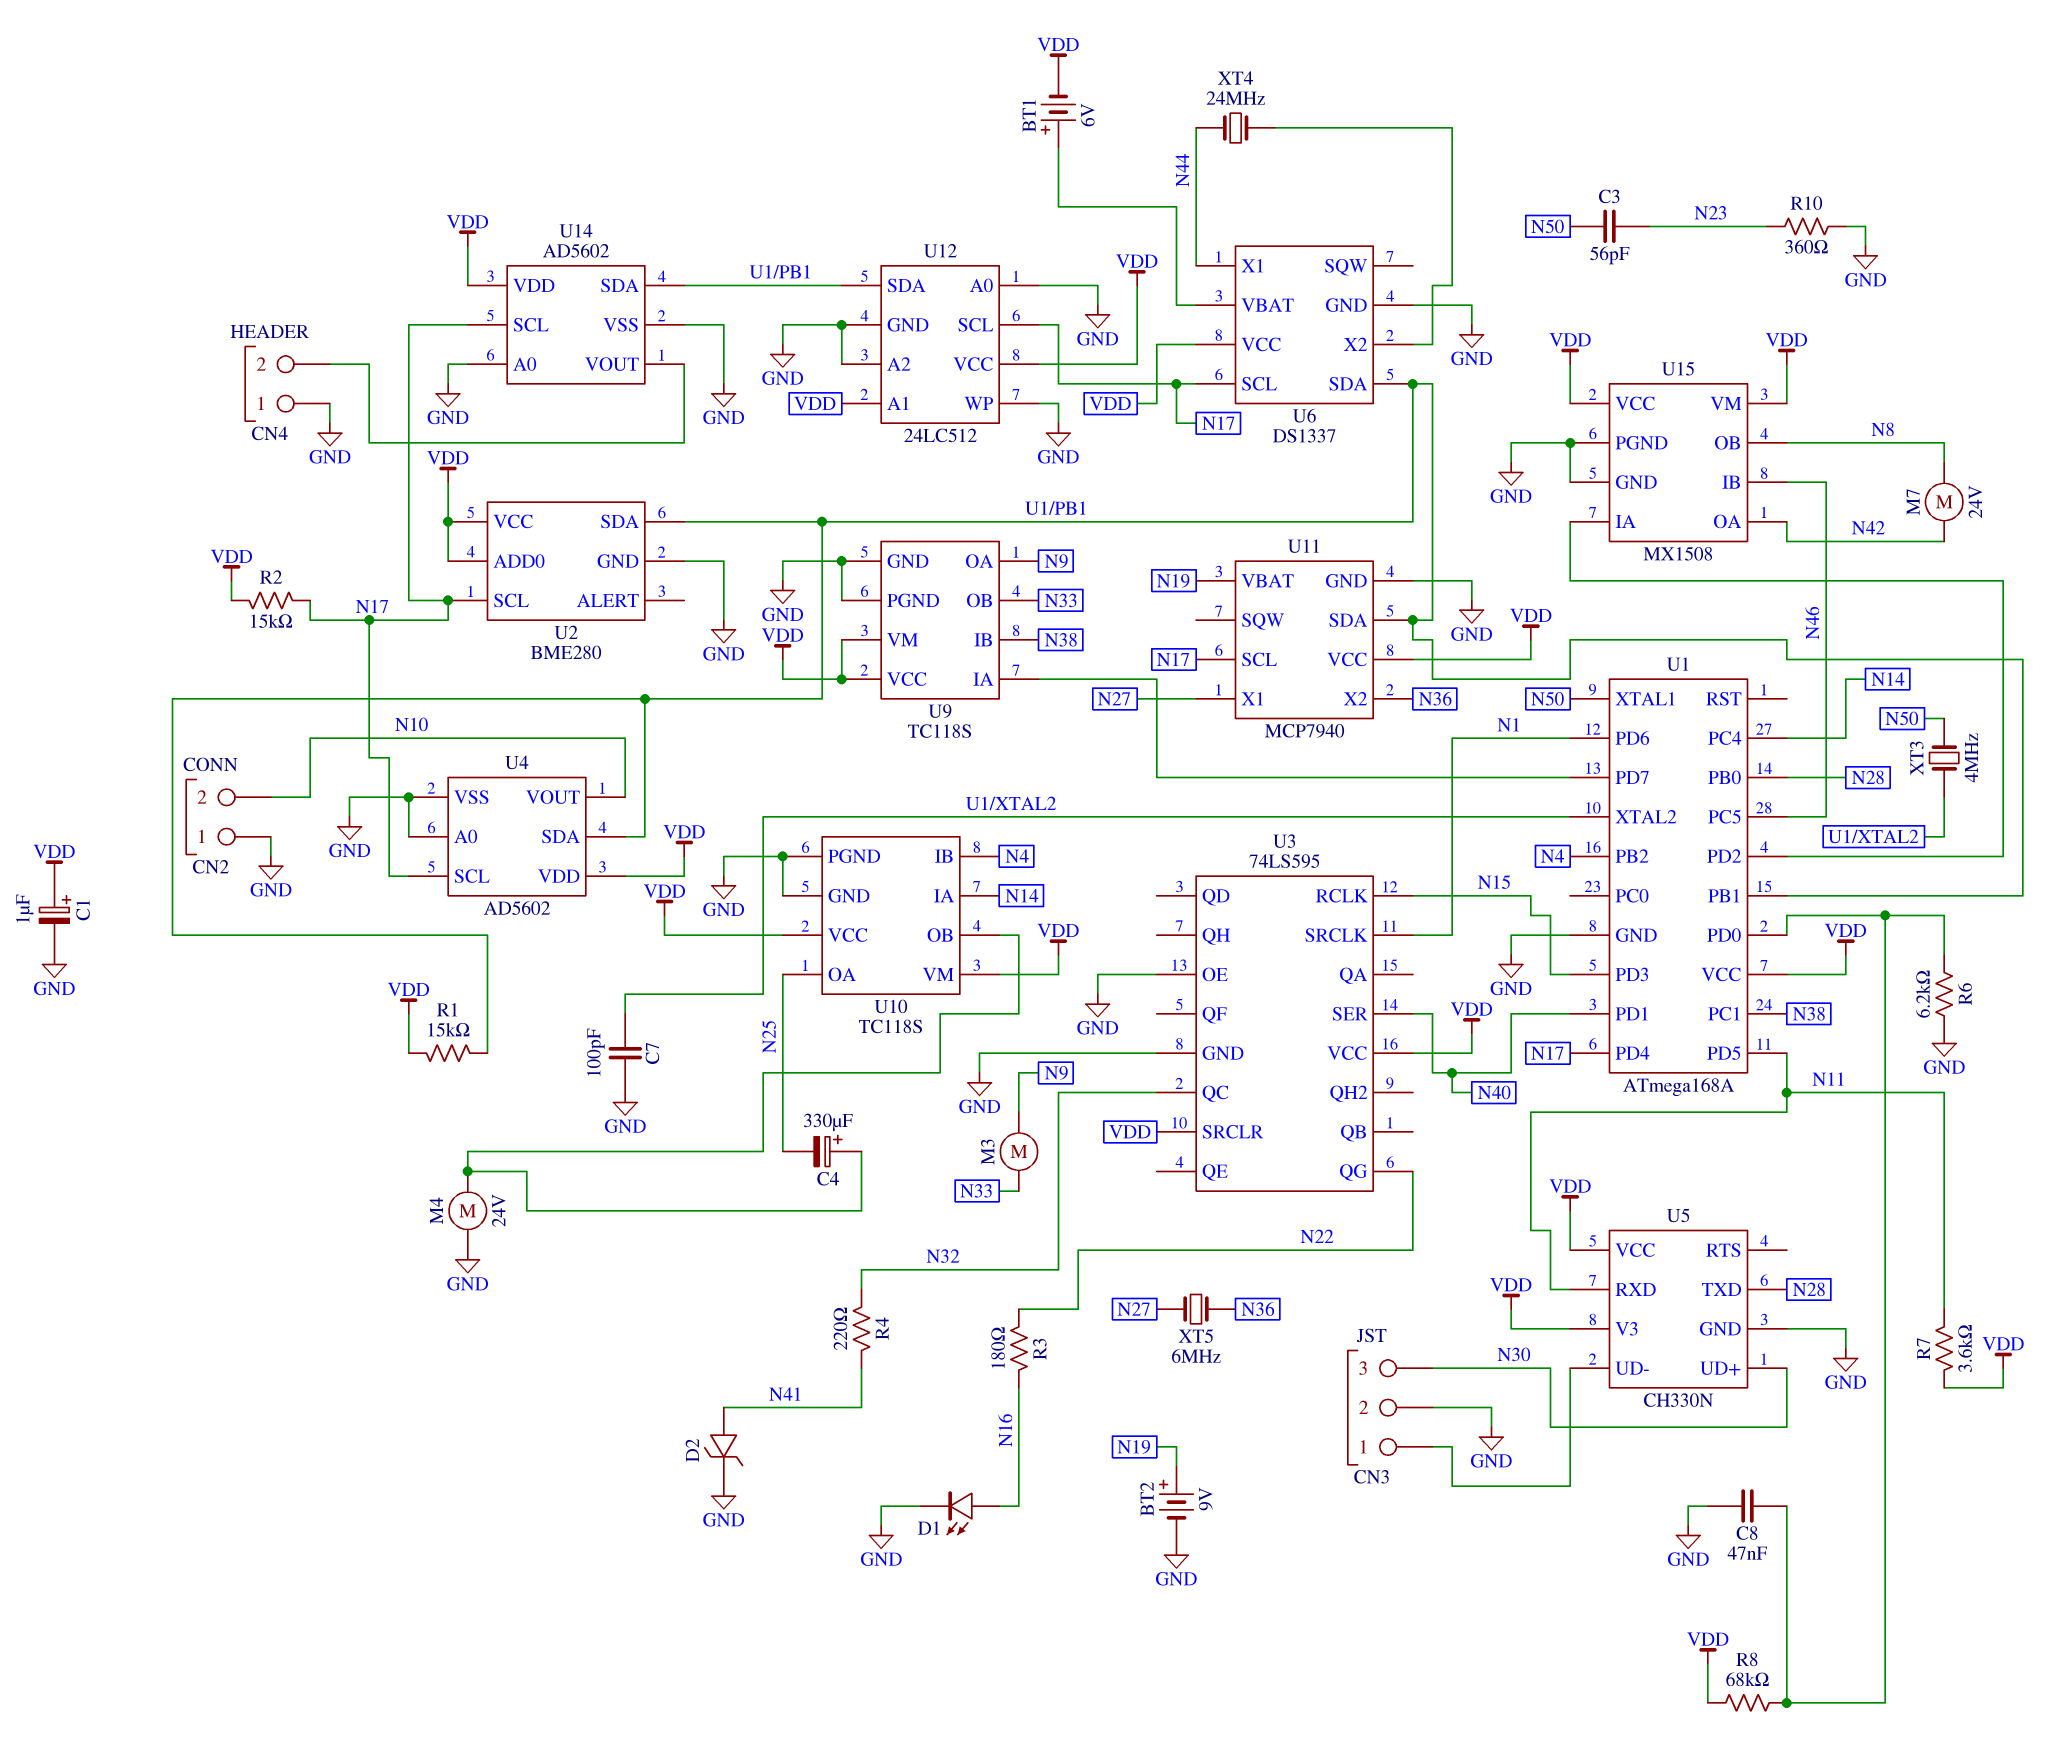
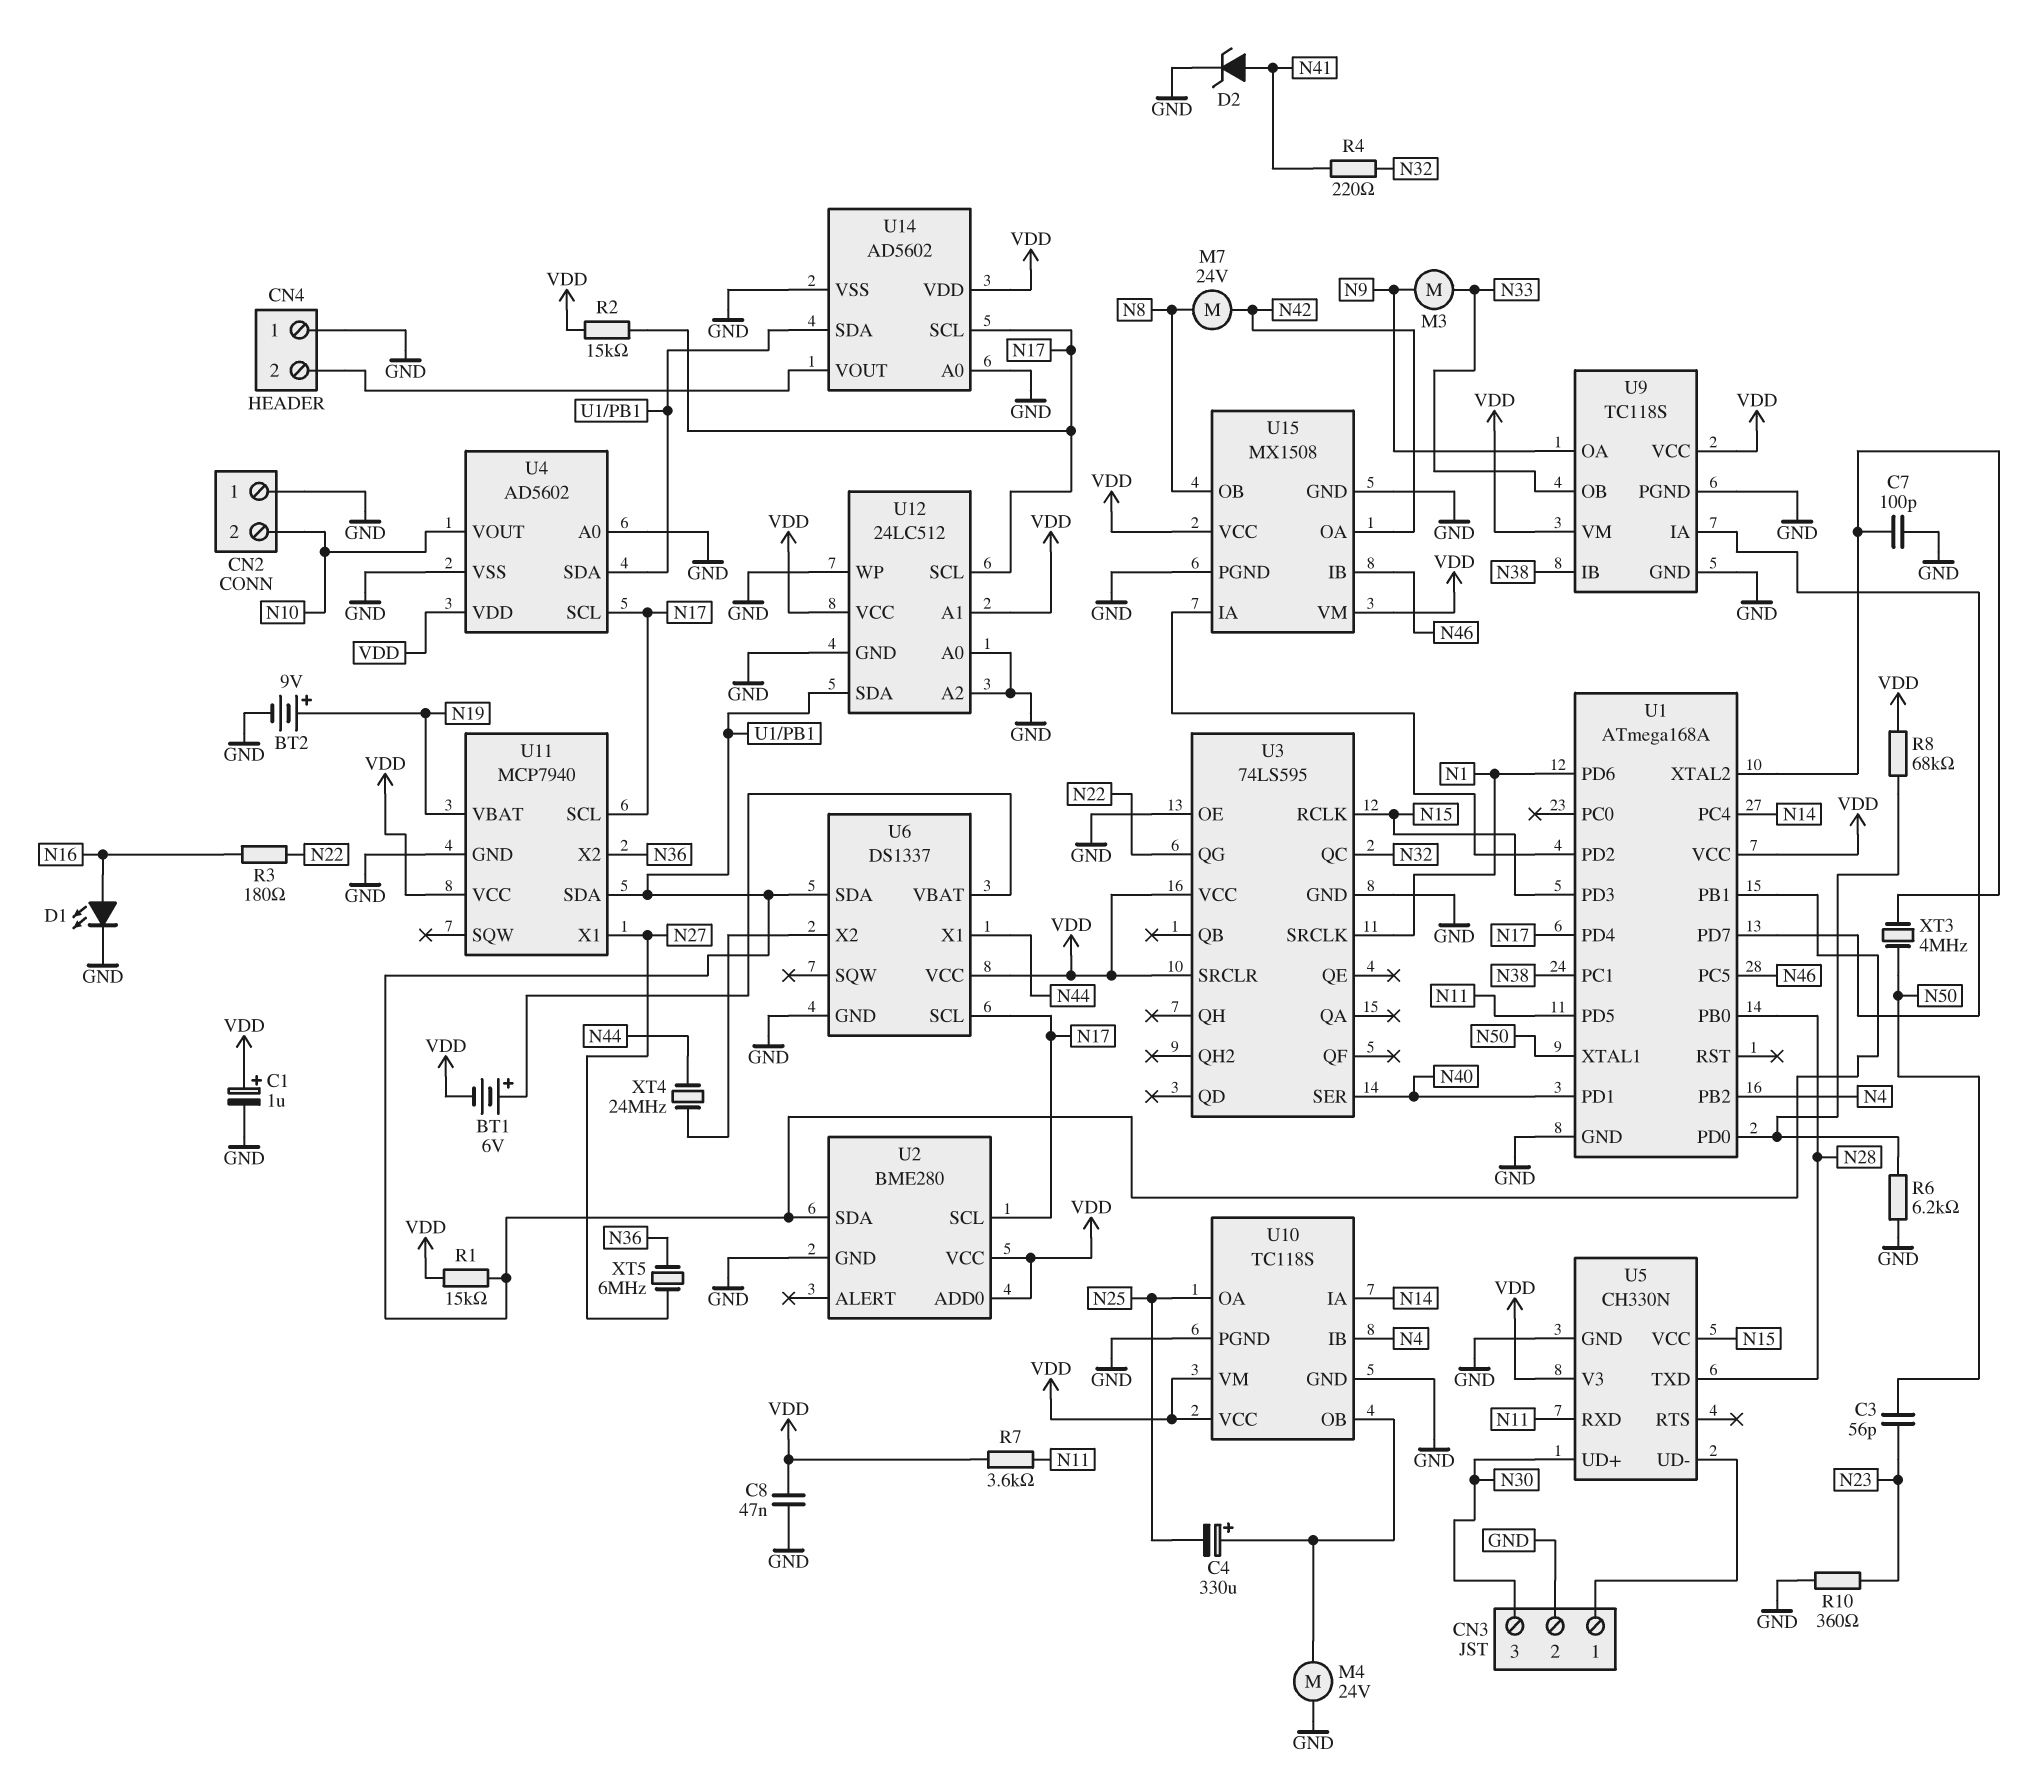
C8: 47nF (GND, U1/PD0) -> 47nF (GND, VDD)
U5 pin VCC: VDD -> N15

